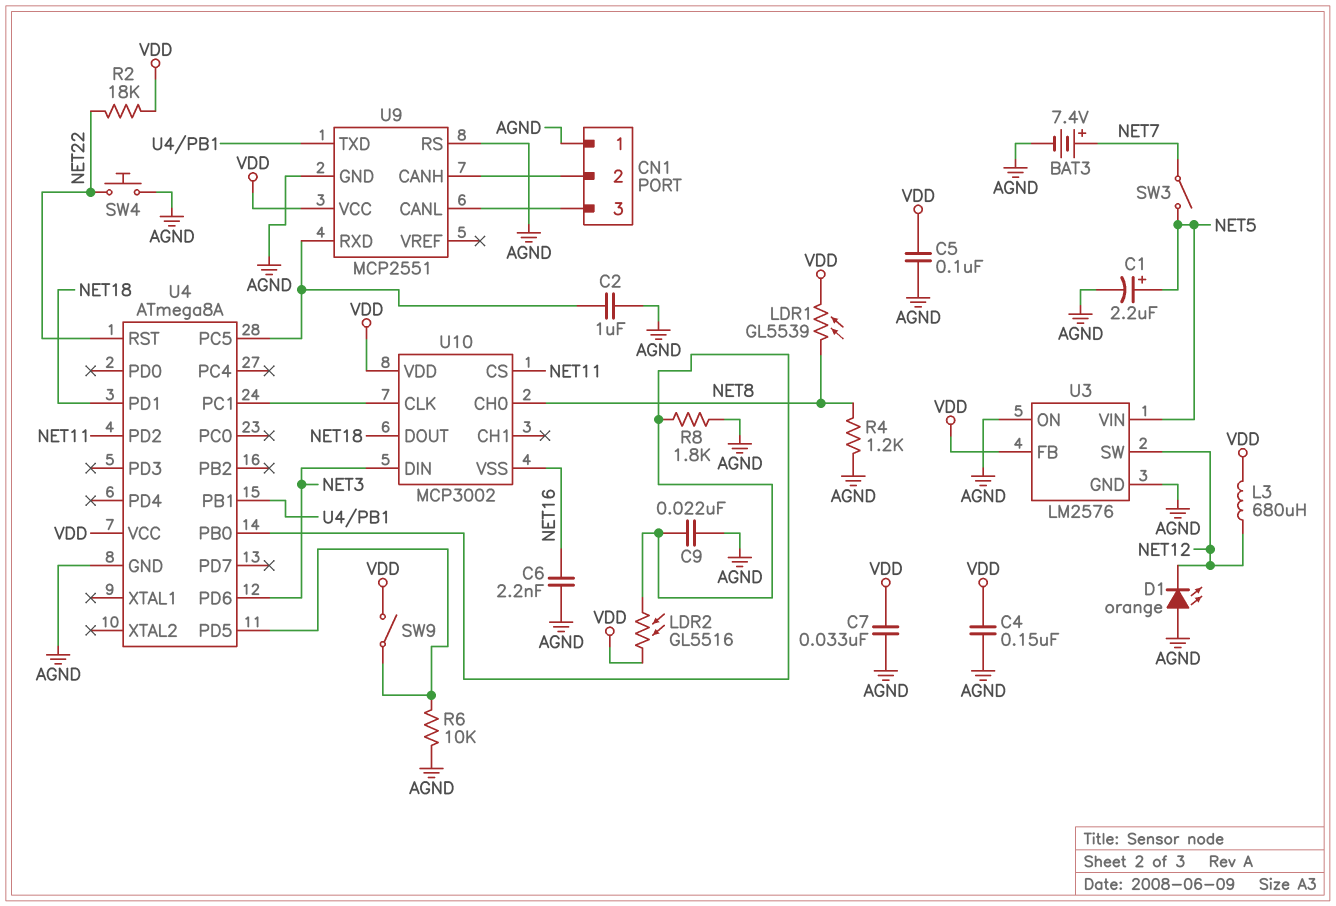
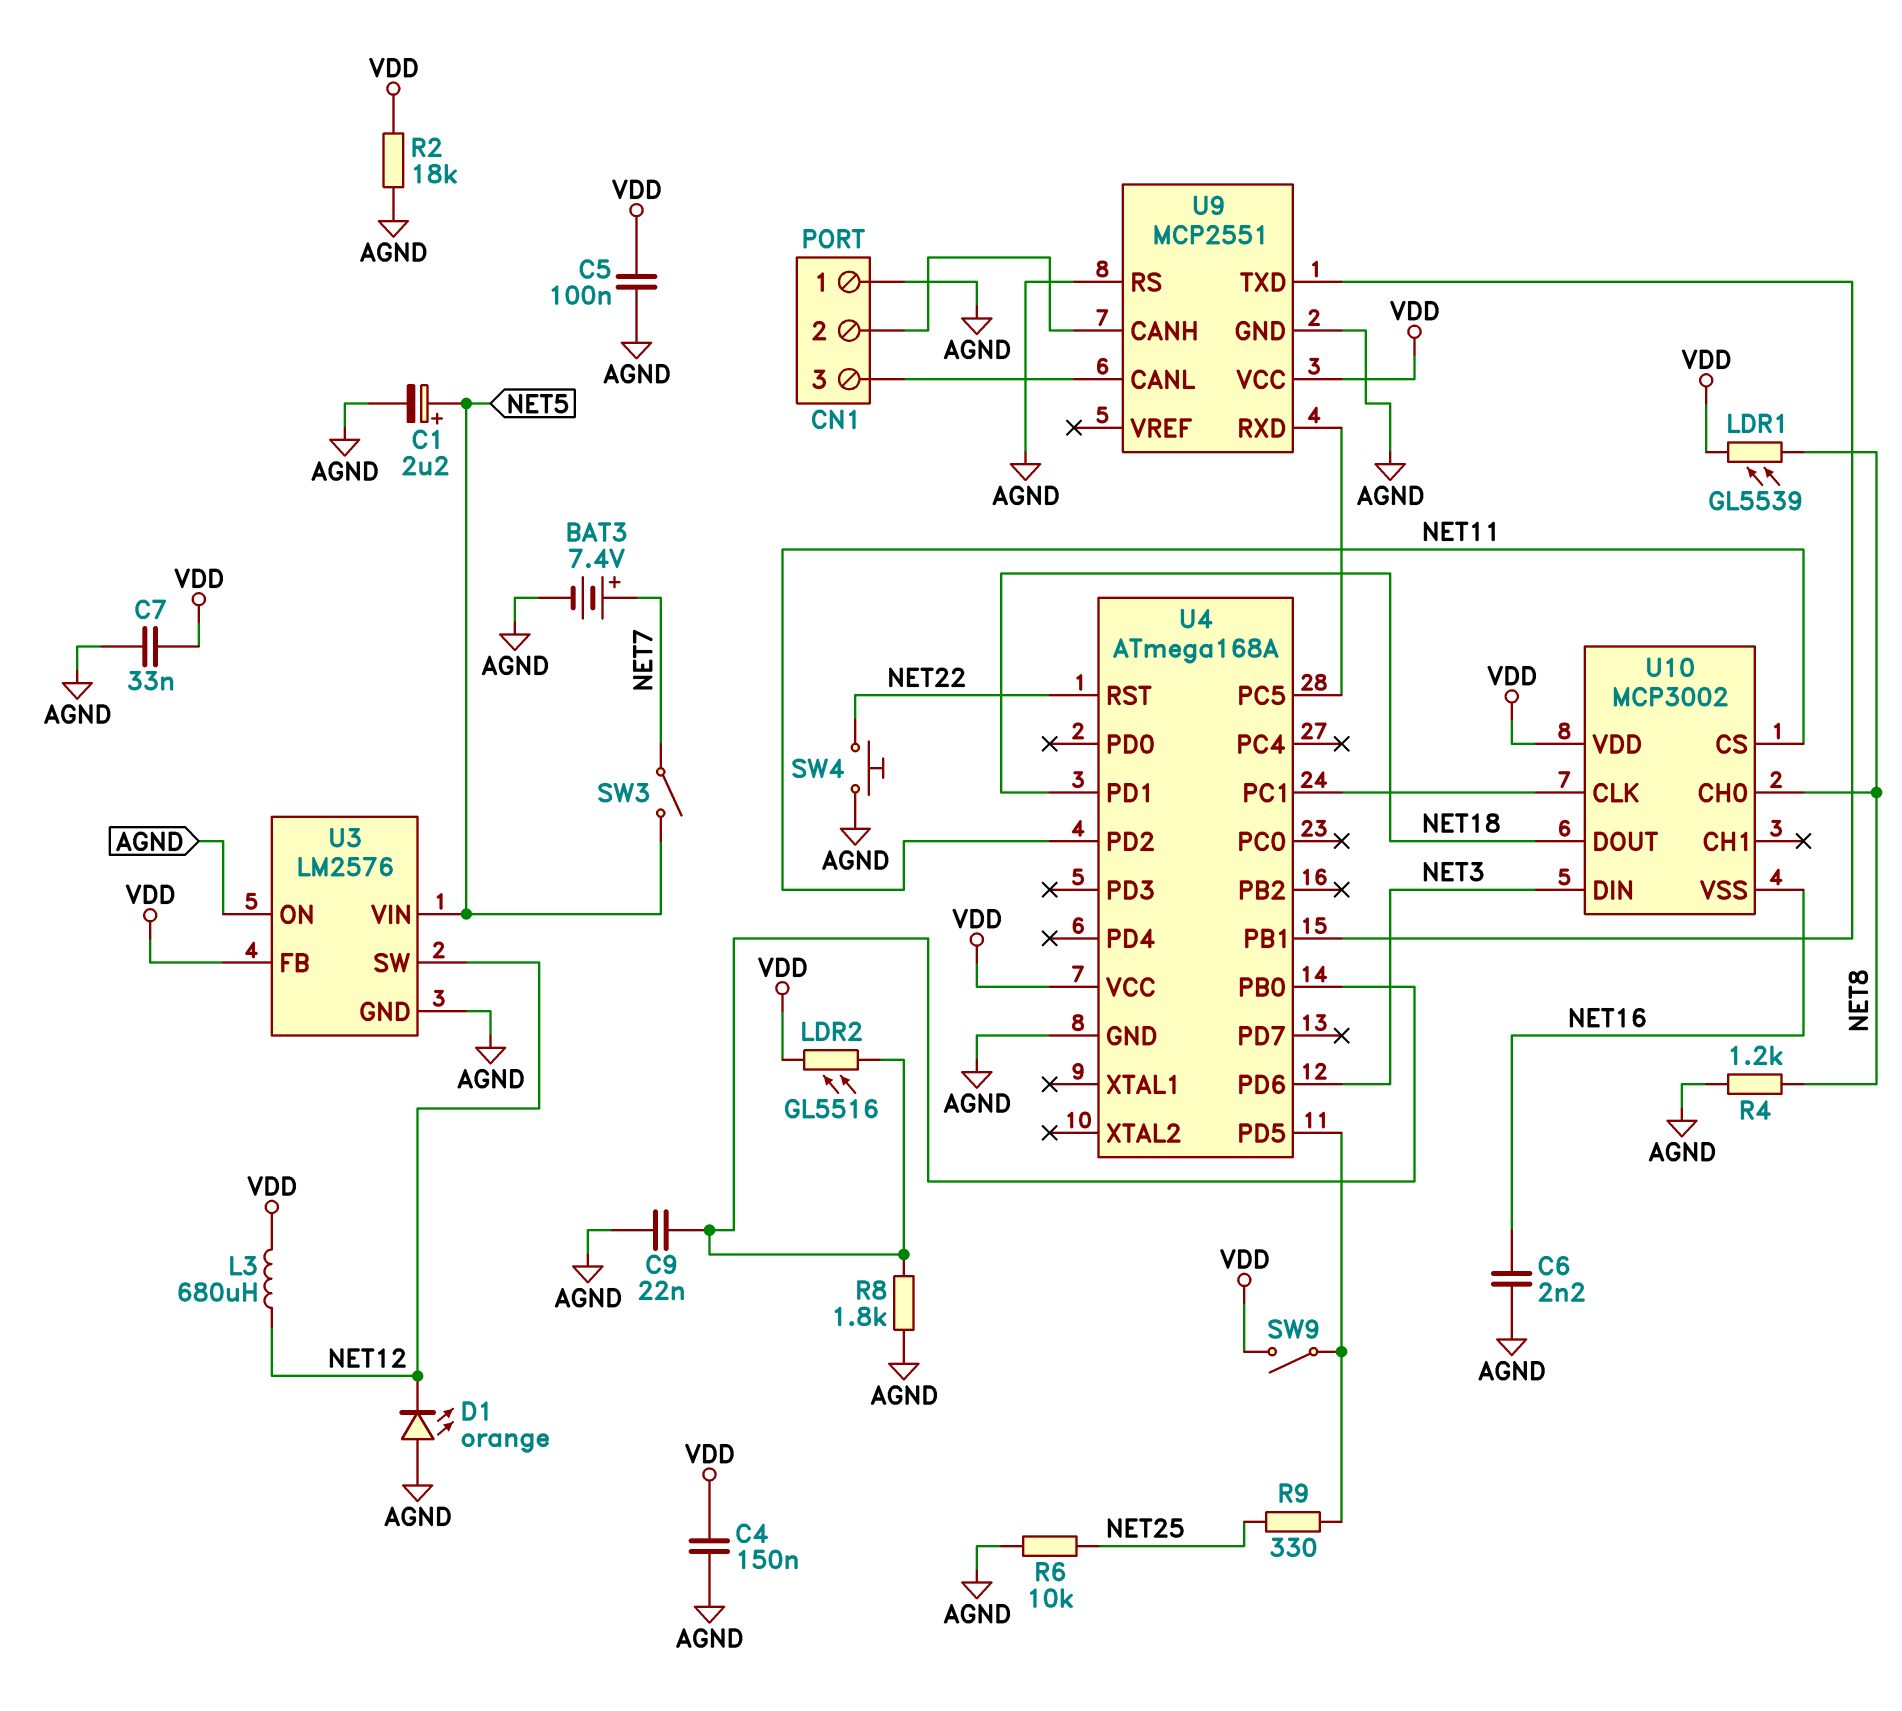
C2: 1uF (AGND, U4/PC5) -> none
R2: 18k (NET22, VDD) -> 18k (AGND, VDD)
R6: 10k (AGND, U4/PD5) -> 10k (AGND, NET25)
R9: none -> 330 (NET25, U4/PD5)
U4: ATmega8A -> ATmega168A

